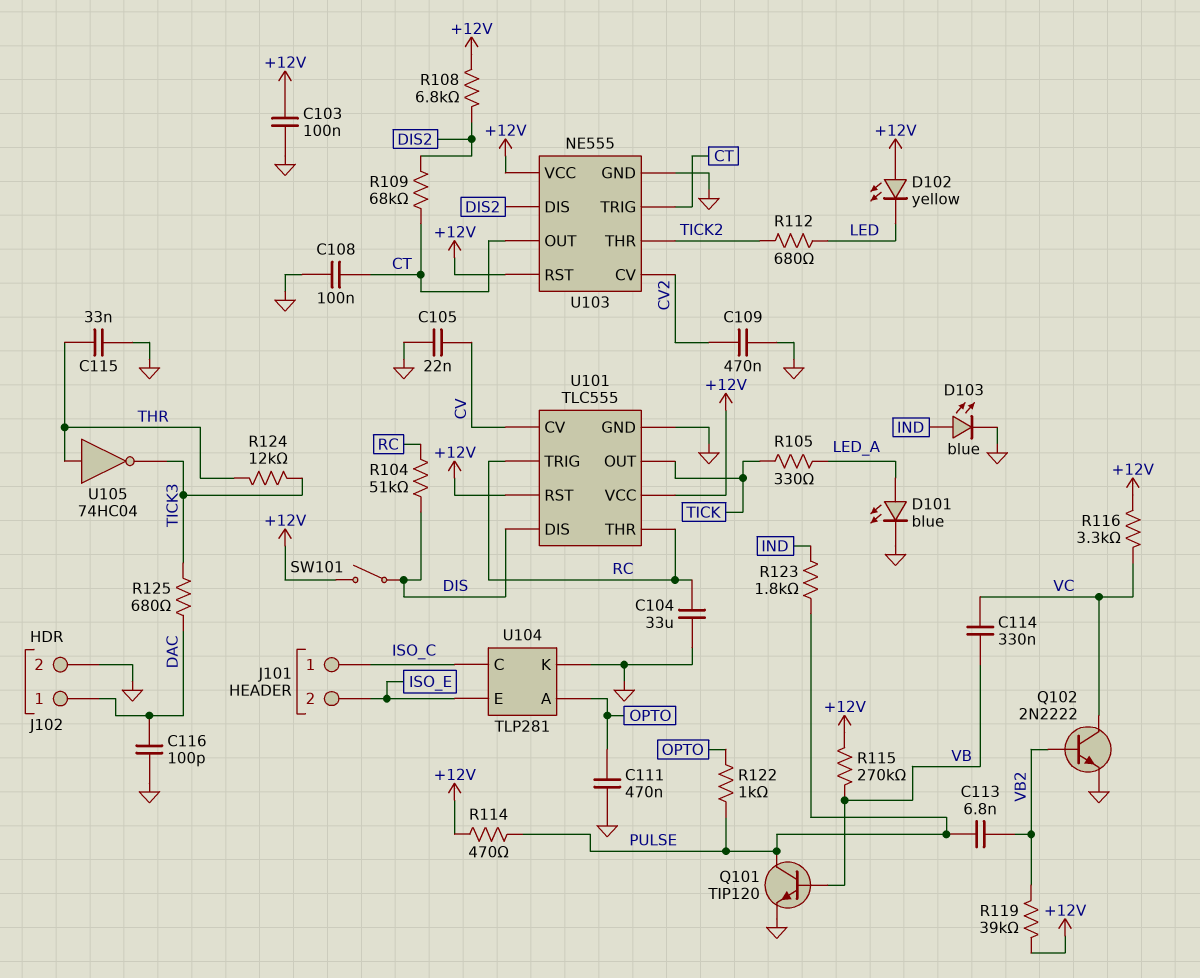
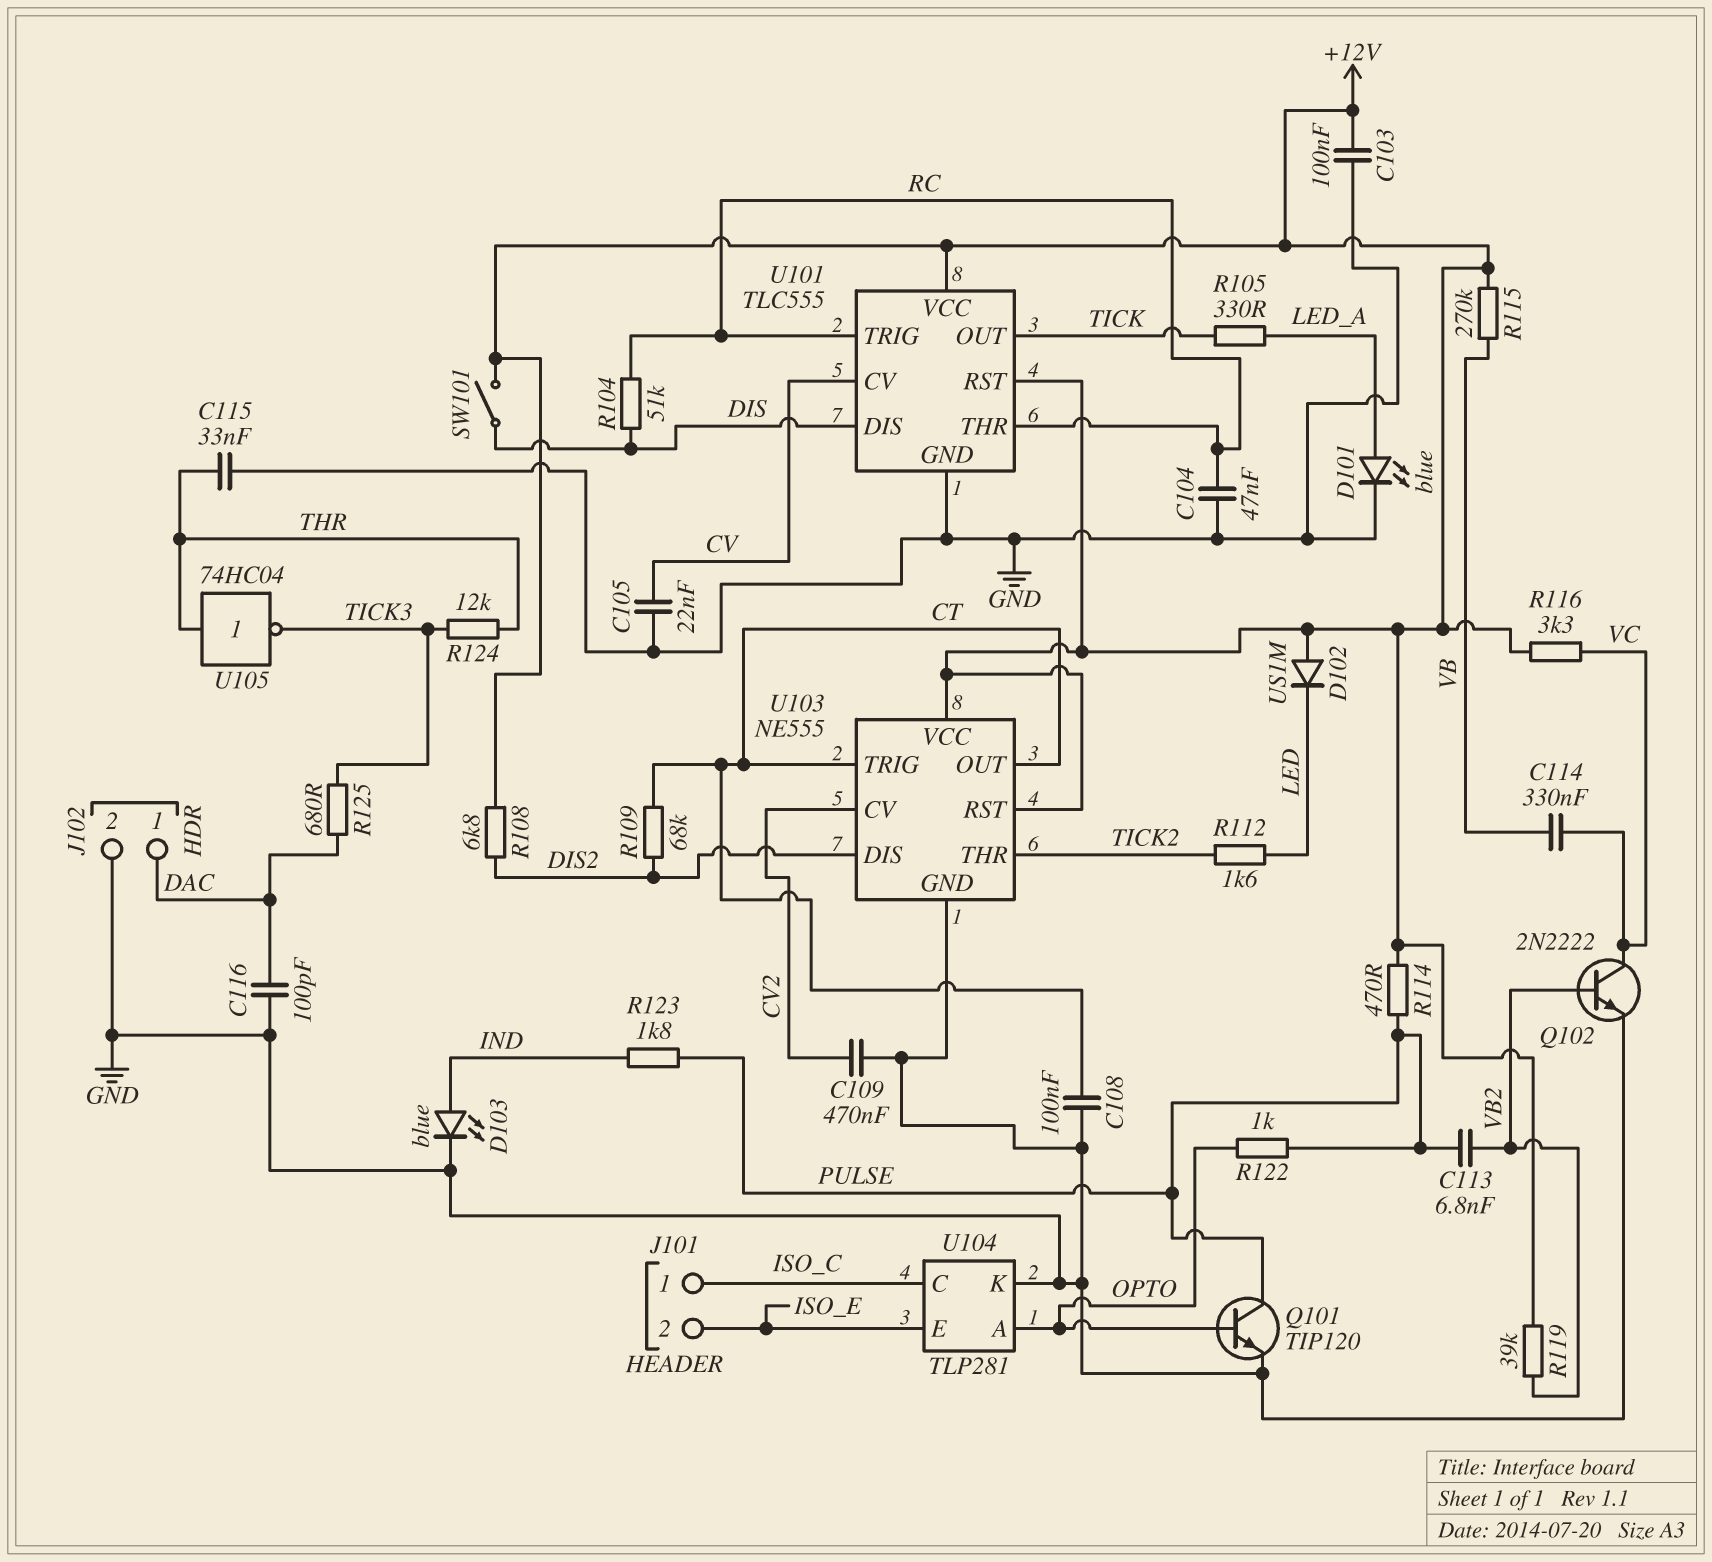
C104: 33uF (GND, RC) -> 47nF (GND, RC)
C111: 470nF (GND, OPTO) -> none
D102: LED yellow (A +12V, K LED) -> diode US1M (A +12V, K LED)
Q101: NPN TIP120 (B VB, C PULSE, E GND) -> NPN TIP120 (B OPTO, C PULSE, E GND)
R112: 680 (LED, TICK2) -> 1.6k (LED, TICK2)

